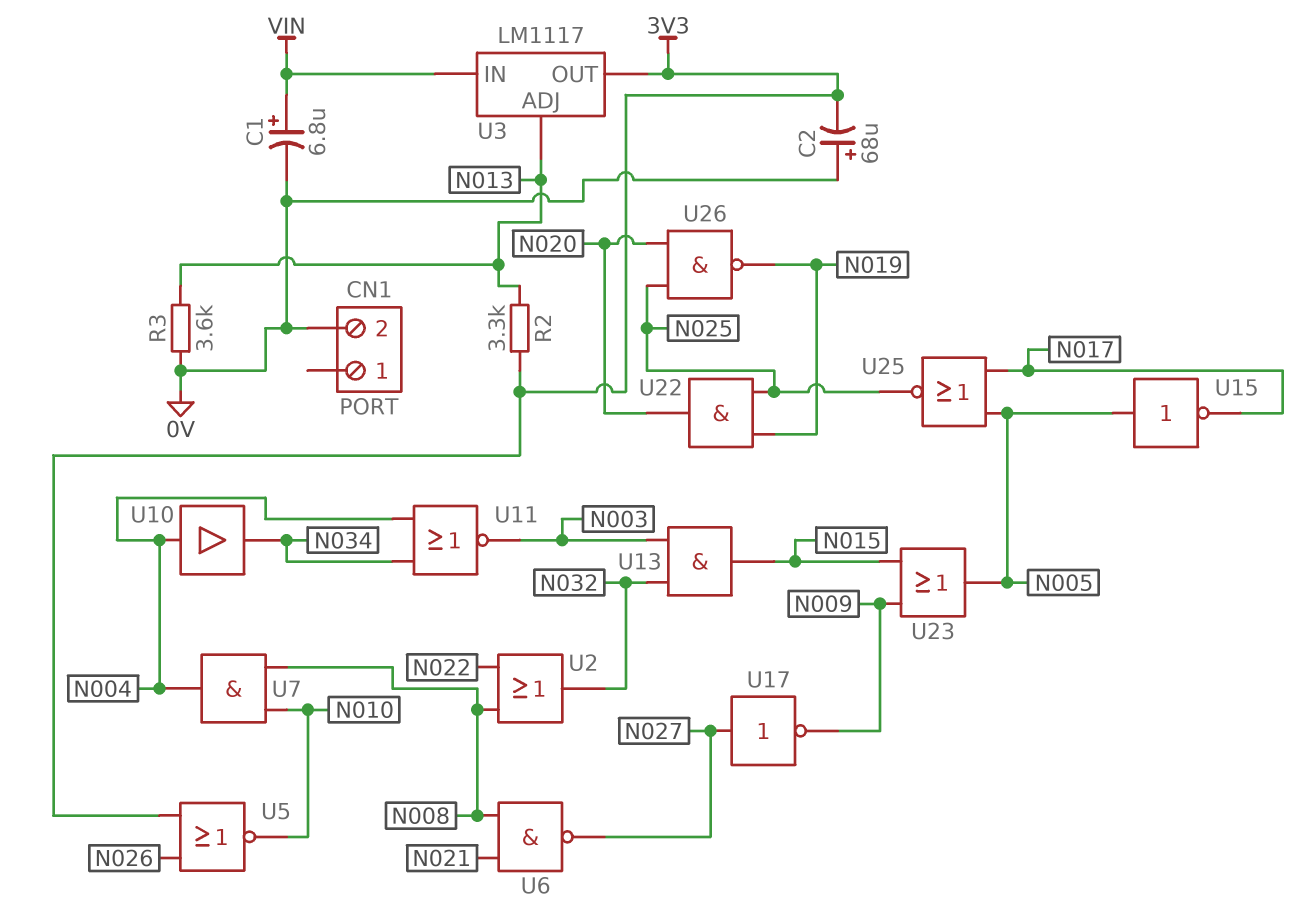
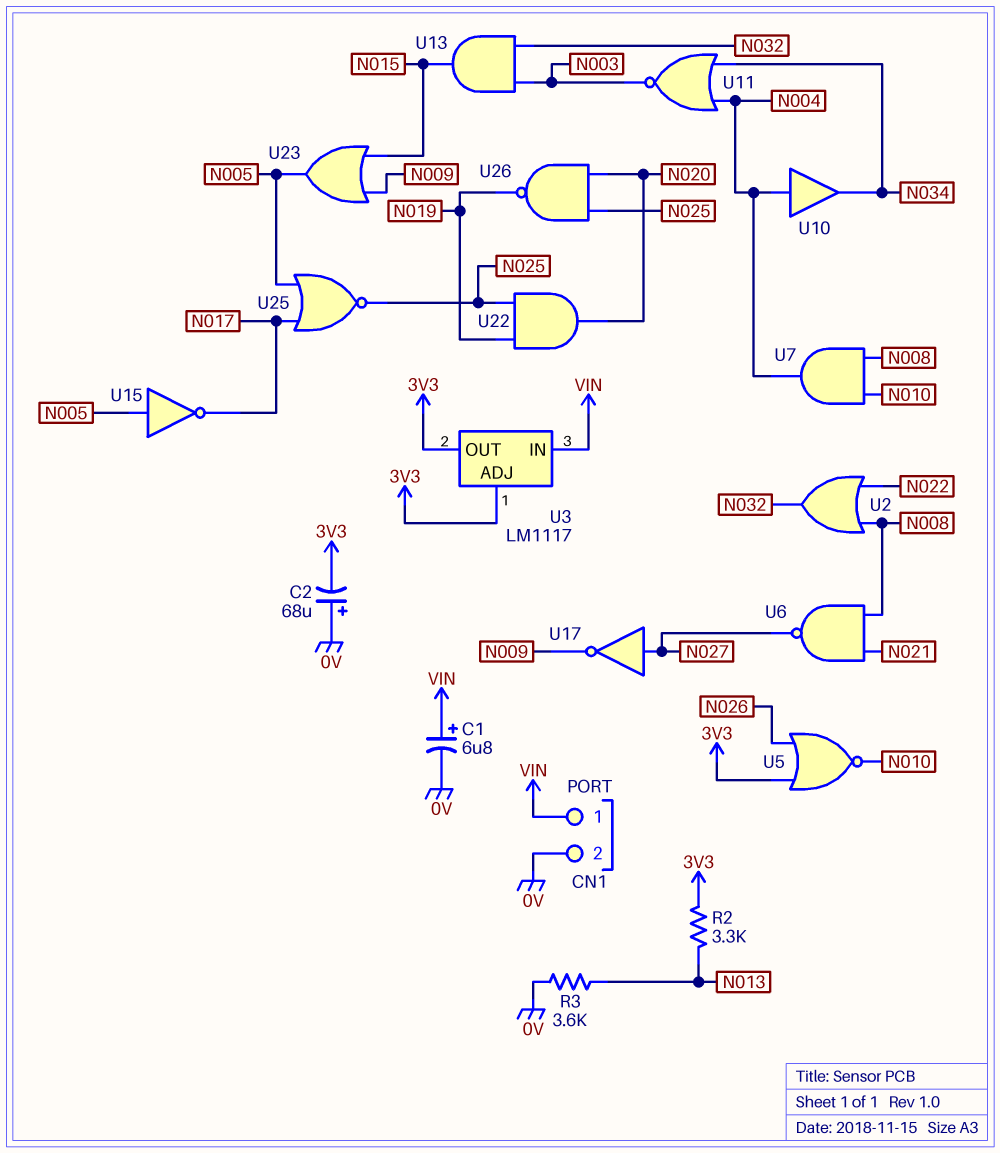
CN1 pin 1: none -> VIN
U3 pin ADJ: N013 -> 3V3

